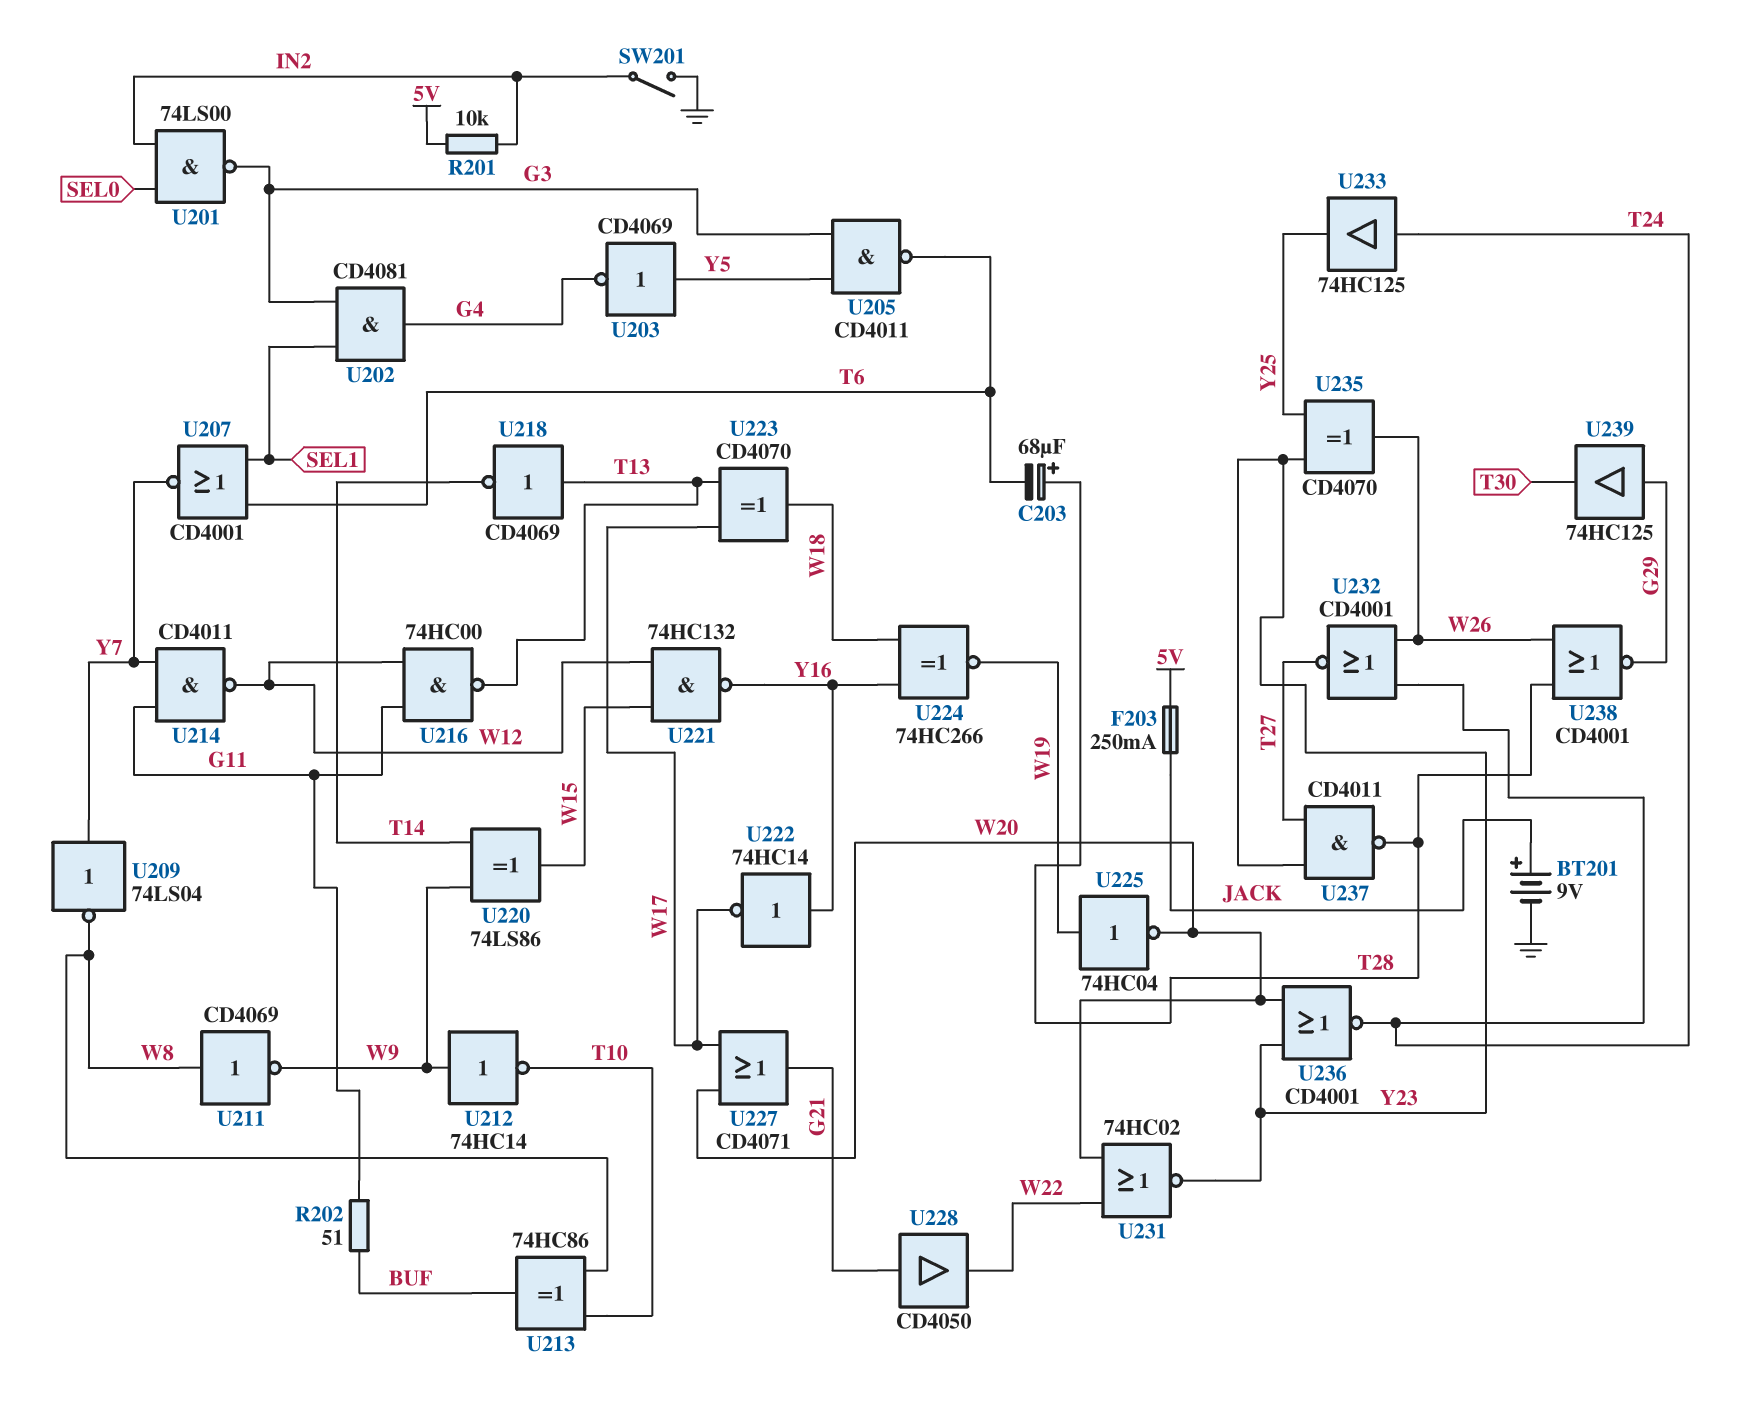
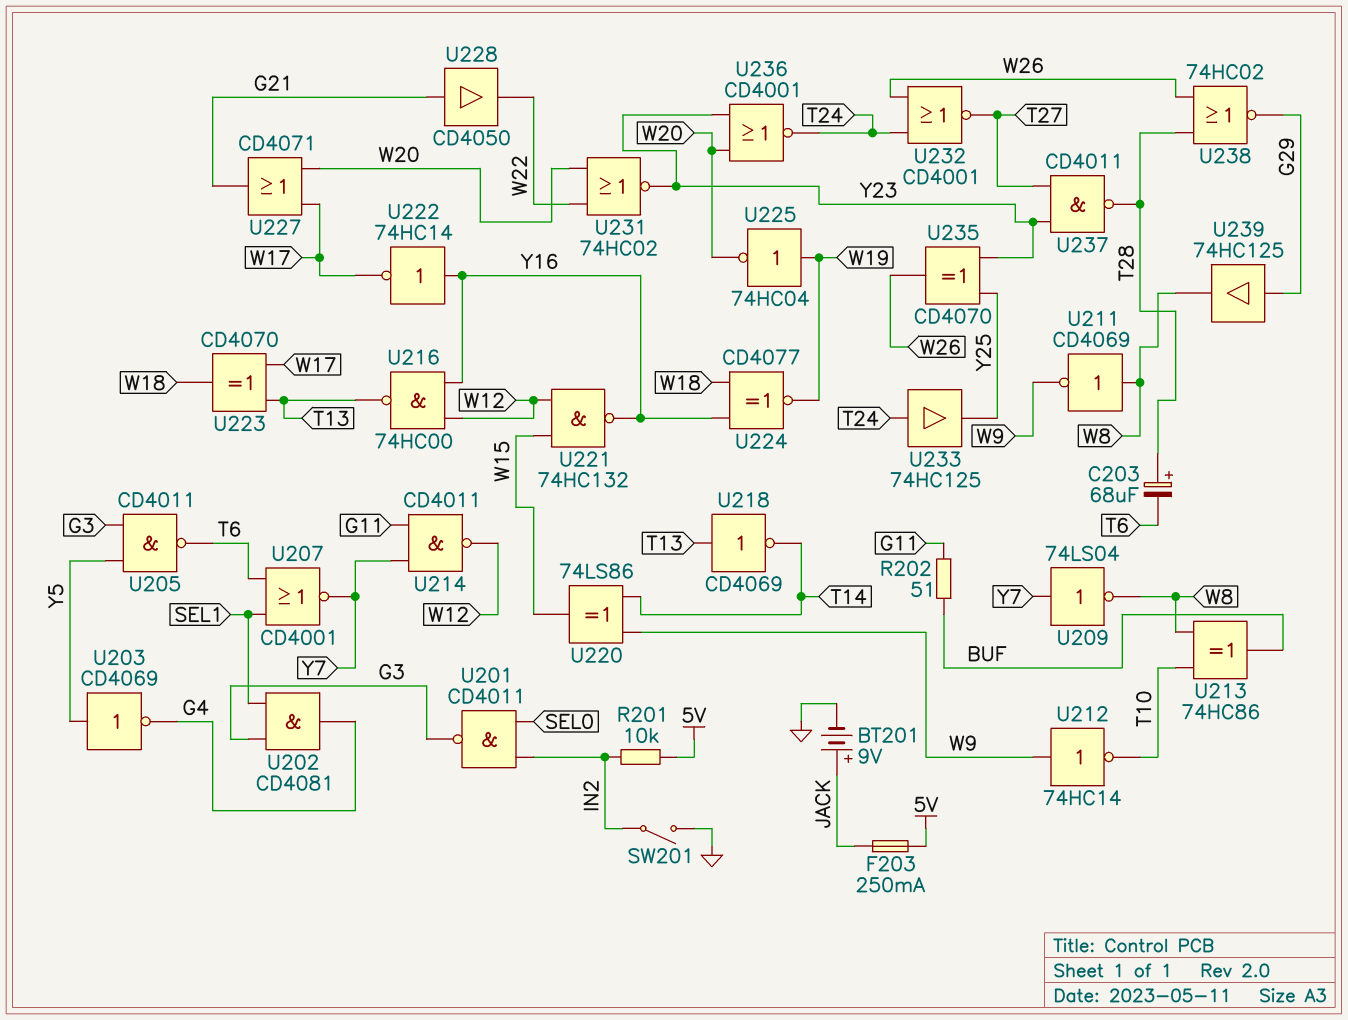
U201: NAND 74LS00 (in IN2, in SEL0, out G3) -> NAND CD4011 (in IN2, in SEL0, out G3)
U216: NAND 74HC00 (in G11, in W12, out T13) -> NAND 74HC00 (in W12, in Y16, out T13)
U224: XNOR 74HC266 (in W18, in Y16, out W19) -> XNOR CD4077 (in W18, in Y16, out W19)
U238: NOR CD4001 (in T28, in W26, out G29) -> NOR 74HC02 (in T28, in W26, out G29)
U239: buffer 74HC125 (in G29, out T30) -> buffer 74HC125 (in G29, out W8)

